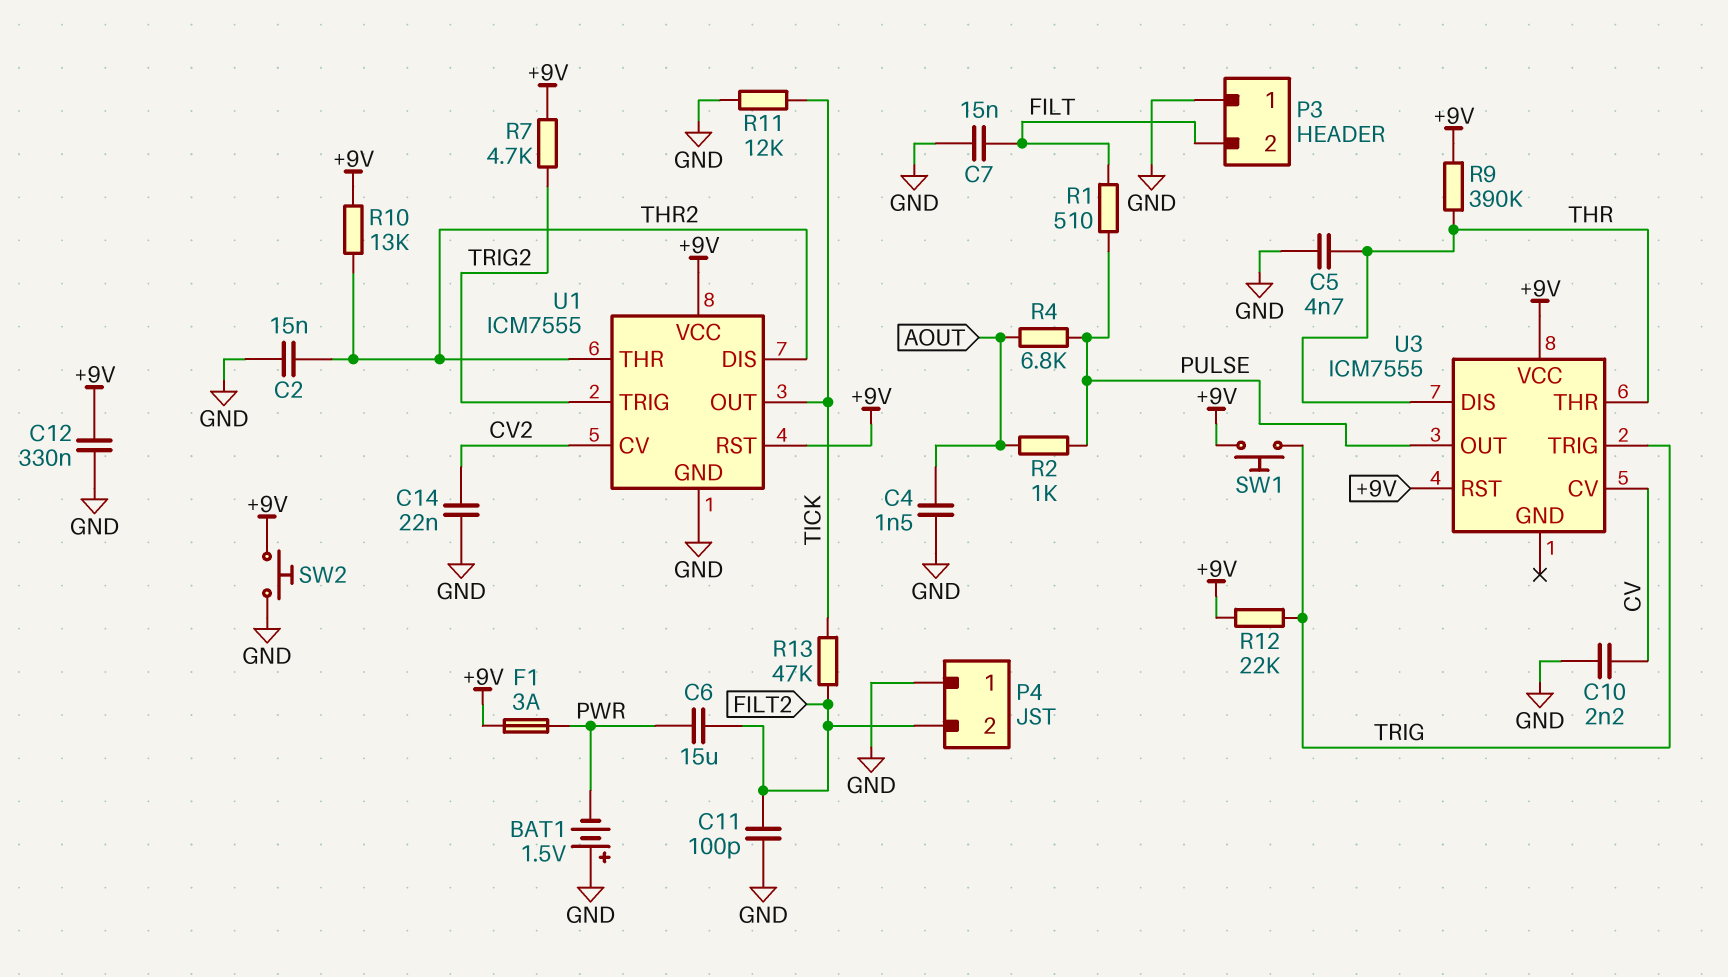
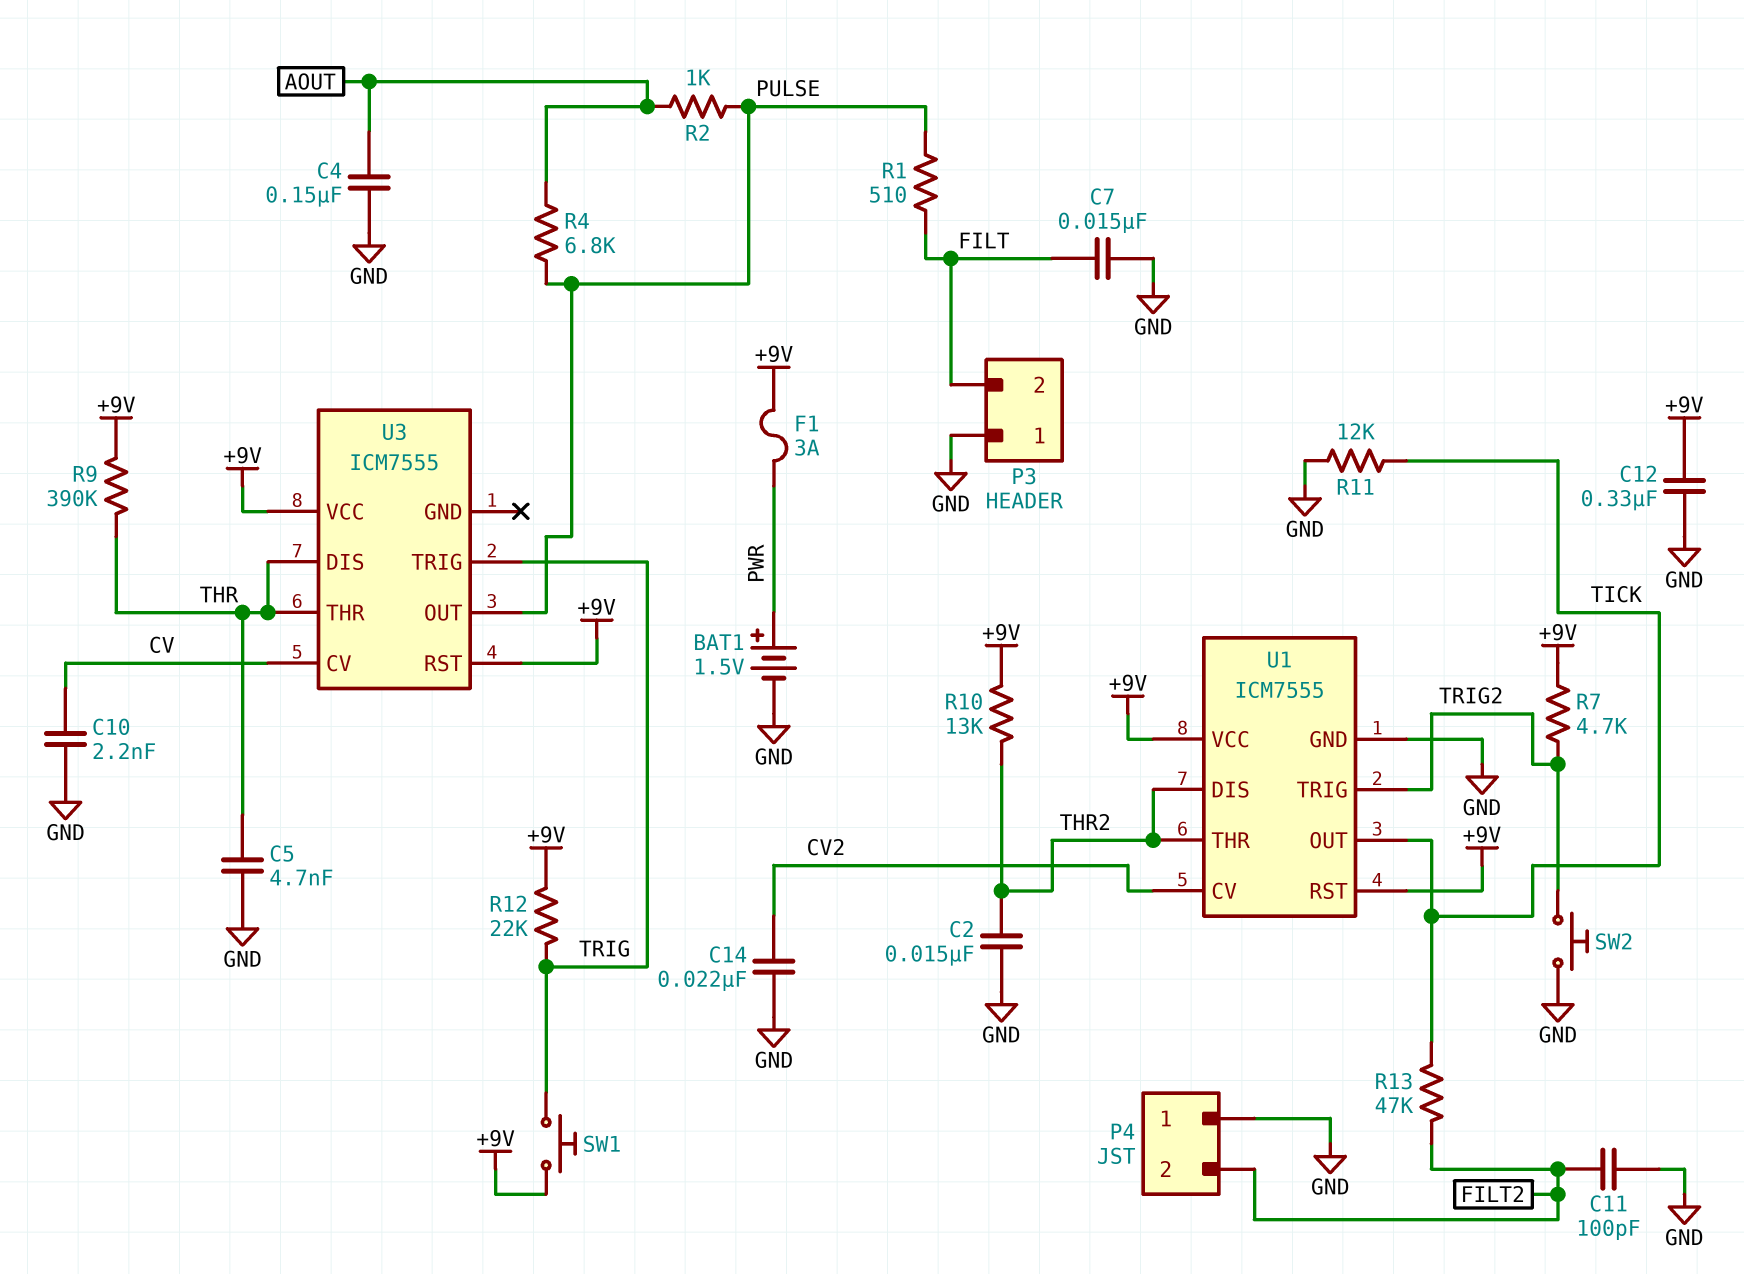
BAT1: 1.5V (plus GND, minus PWR) -> 1.5V (plus PWR, minus GND)
C4: 1.5nF (AOUT, GND) -> 150nF (AOUT, GND)
C6: 15uF (FILT2, PWR) -> none
SW2: button (+9V, GND) -> button (GND, TRIG2)

